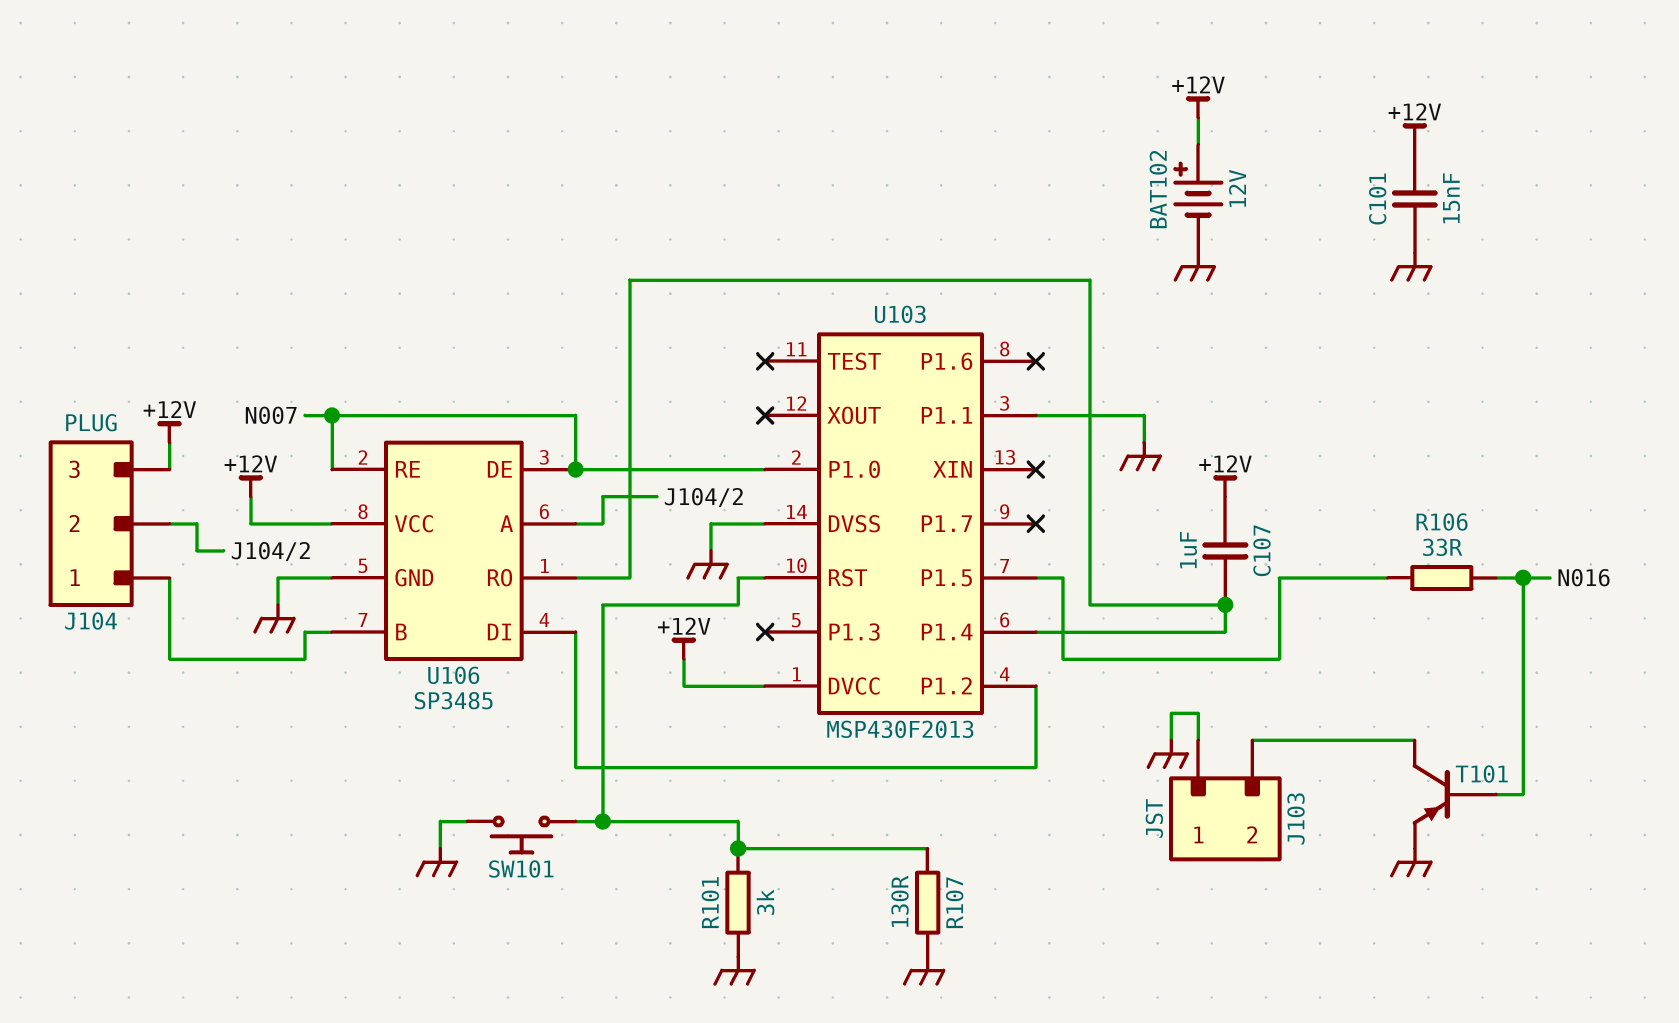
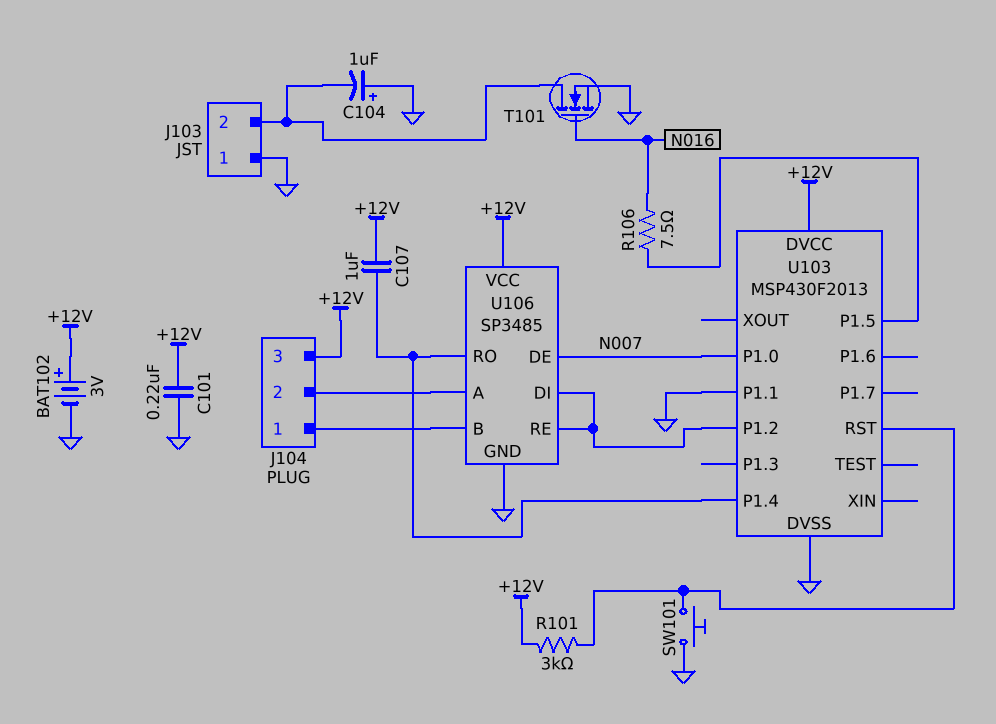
BAT102: 12V (plus +12V, minus GND) -> 3V (plus +12V, minus GND)
C101: 15nF (+12V, GND) -> 220nF (+12V, GND)
C104: none -> 1uF (plus GND, minus J103/2)
R101: 3k (GND, U103/RST) -> 3k (+12V, U103/RST)
R106: 33 (N016, U103/P1.5) -> 7.5 (N016, U103/P1.5)
R107: 130 (GND, U103/RST) -> none
T101: PNP (B N016, C J103/2, E GND) -> NMOS (G N016, D J103/2, S GND)
U106 pin RE: N007 -> U103/P1.2

